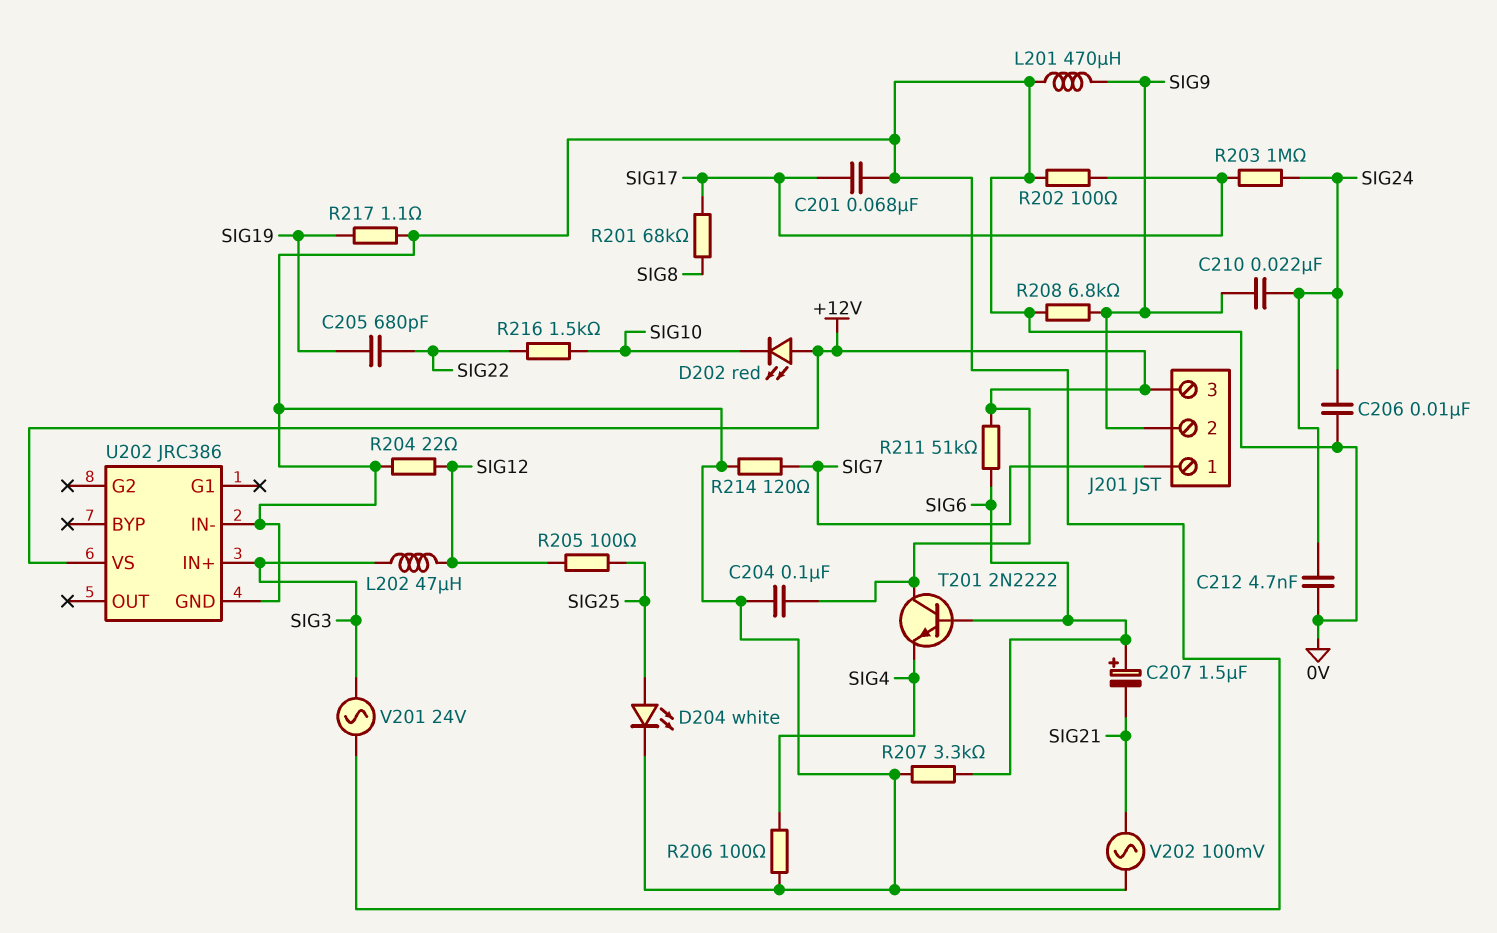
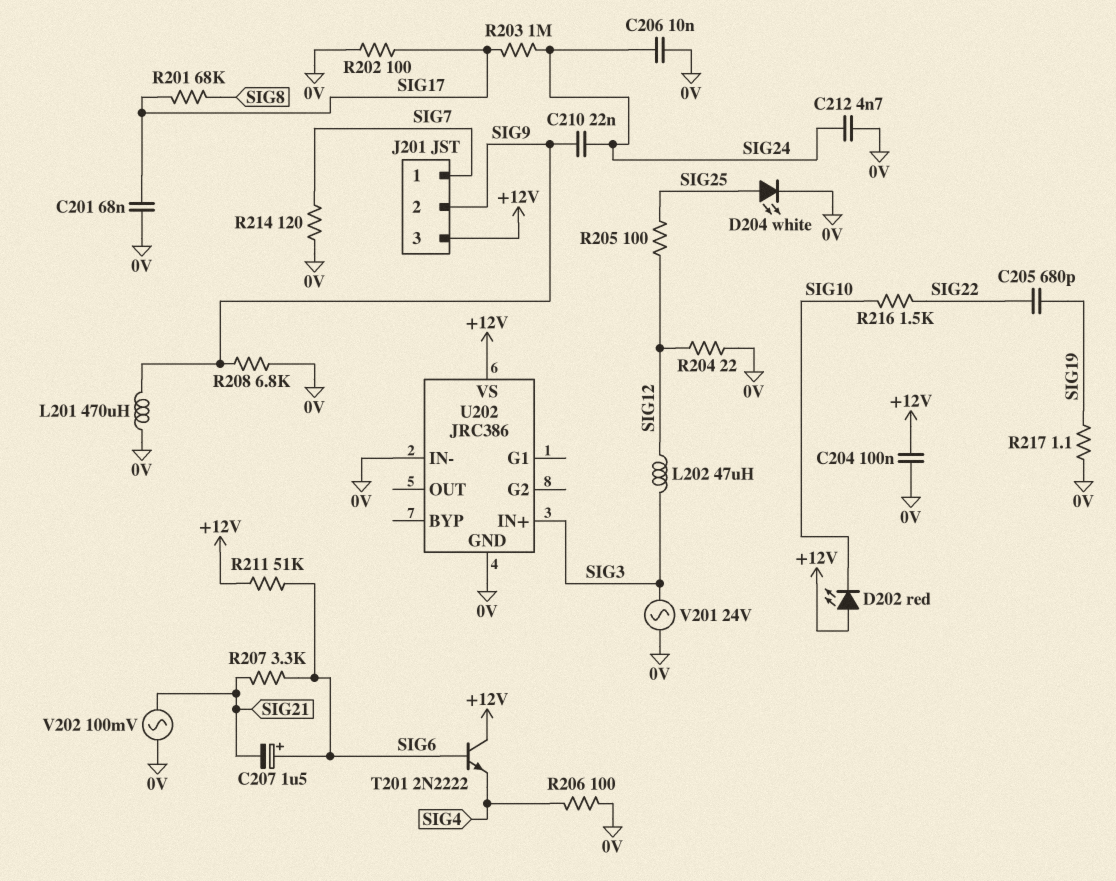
R207: 3.3k (0V, SIG6) -> 3.3k (SIG6, SIG21)

